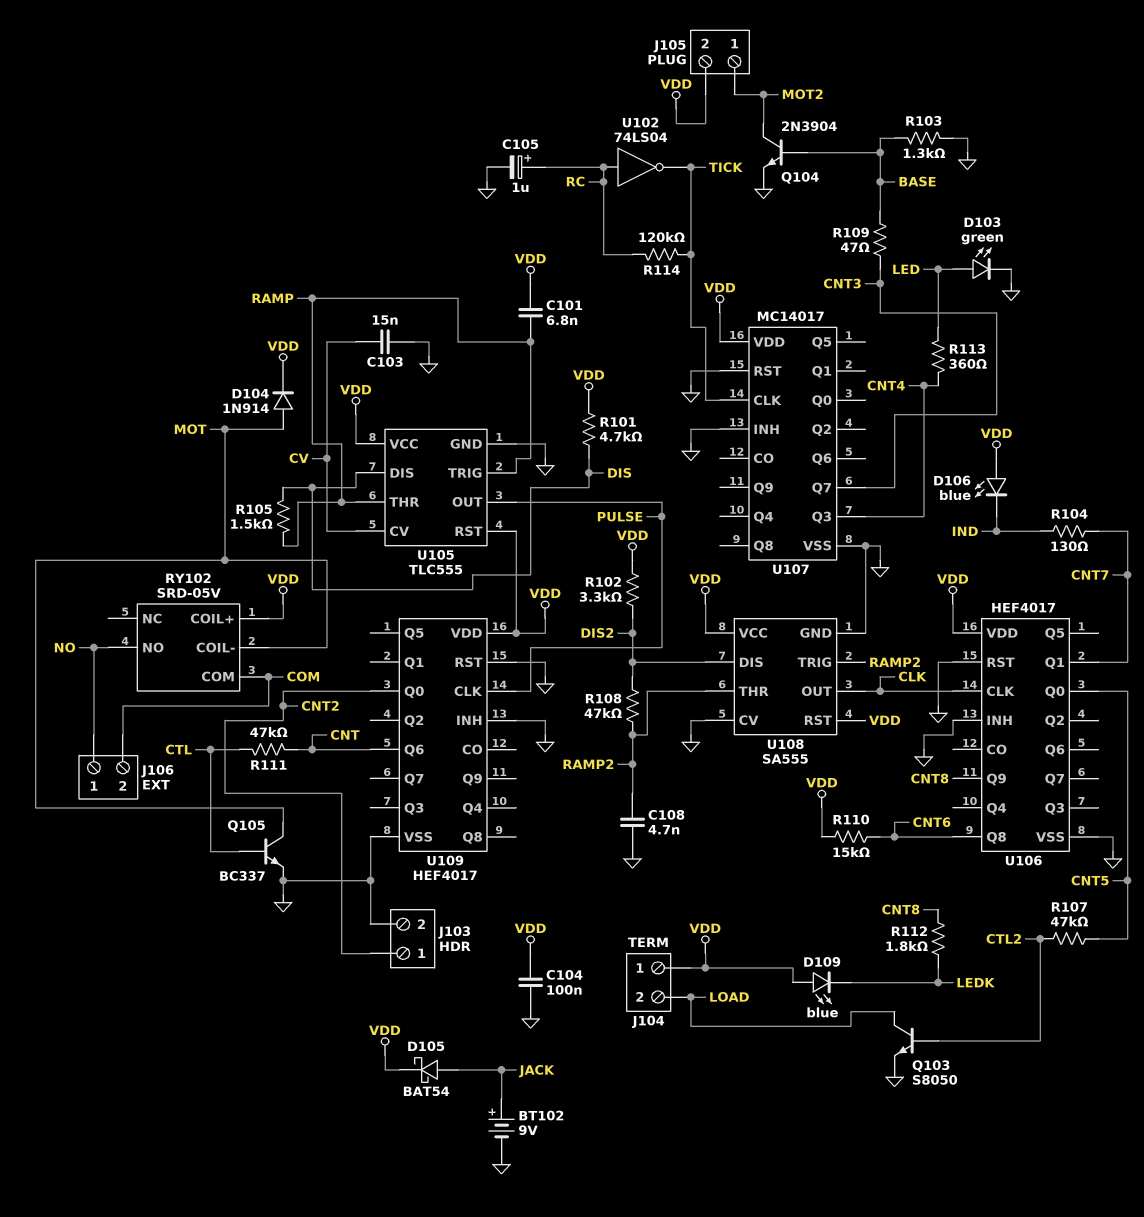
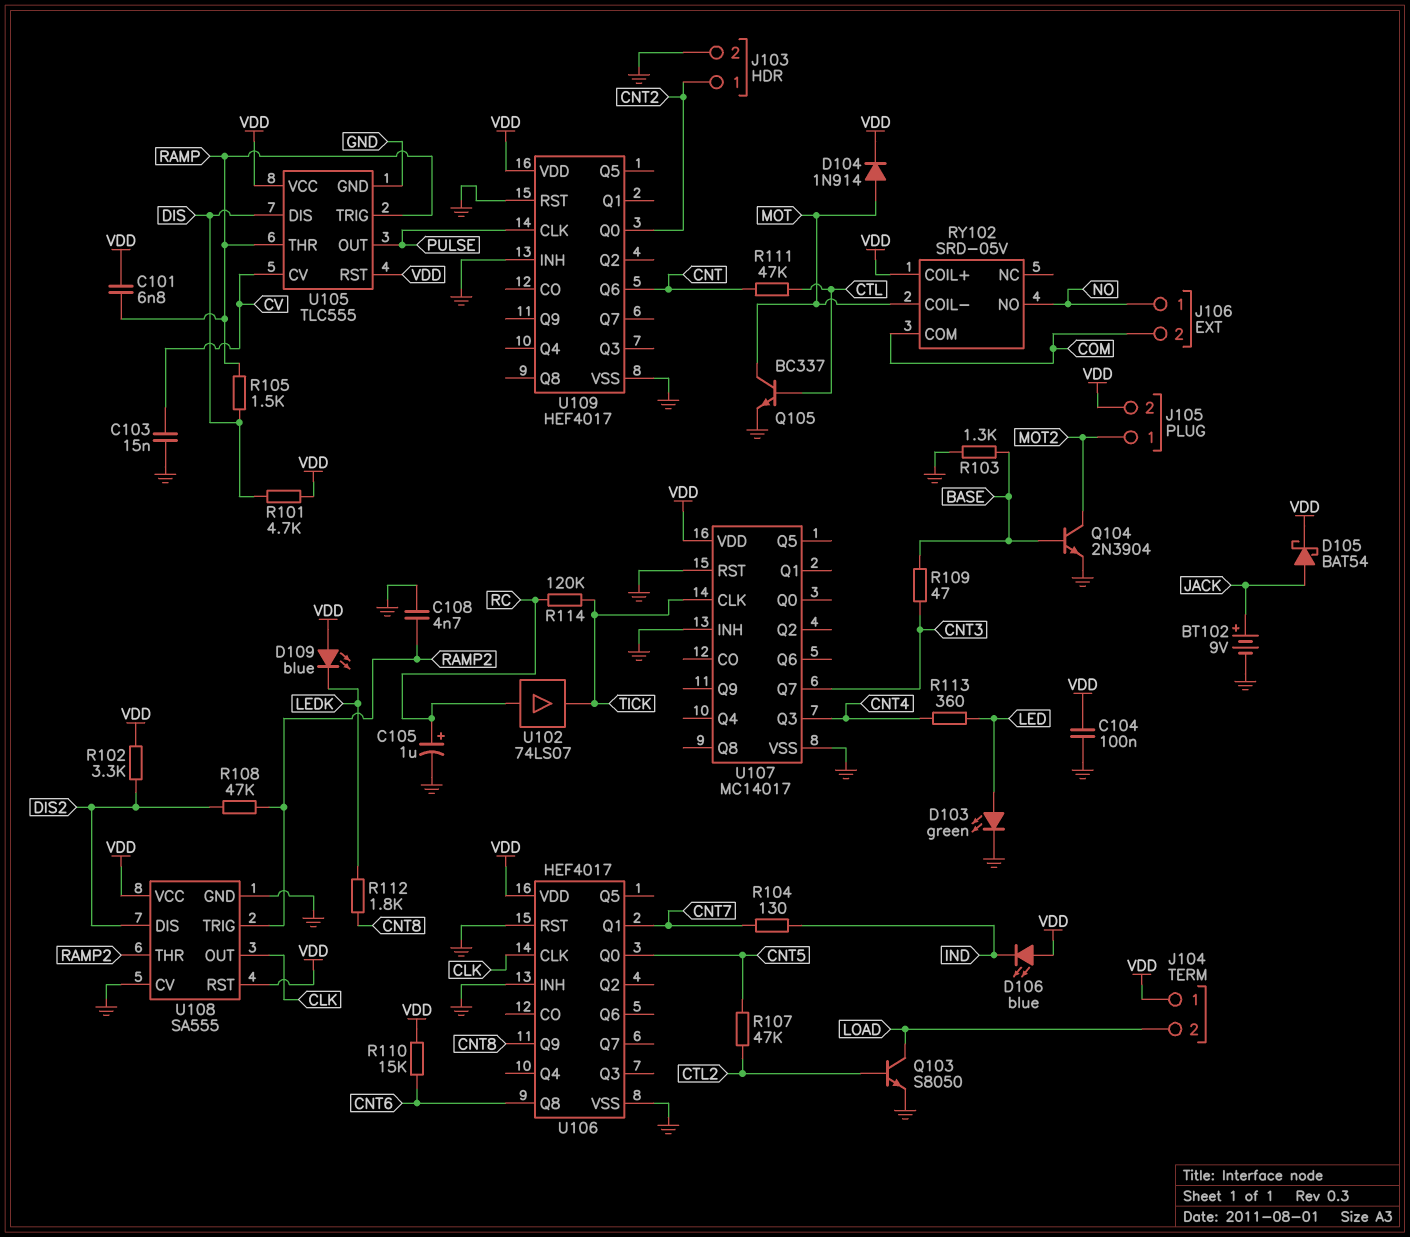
U102: NOT 74LS04 (in RC, out TICK) -> buffer 74LS07 (in RC, out TICK)

